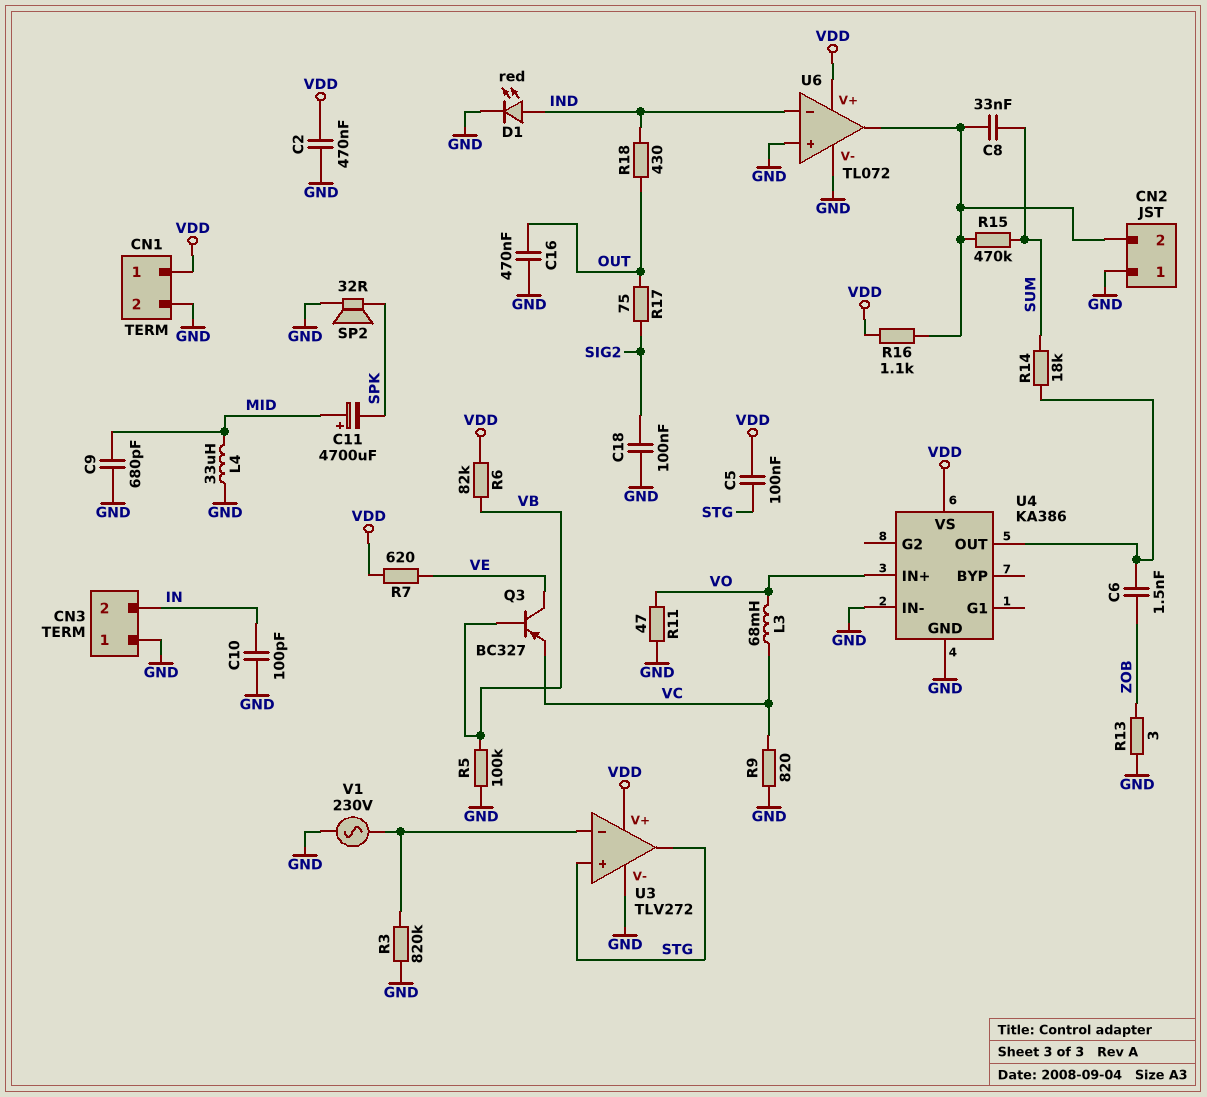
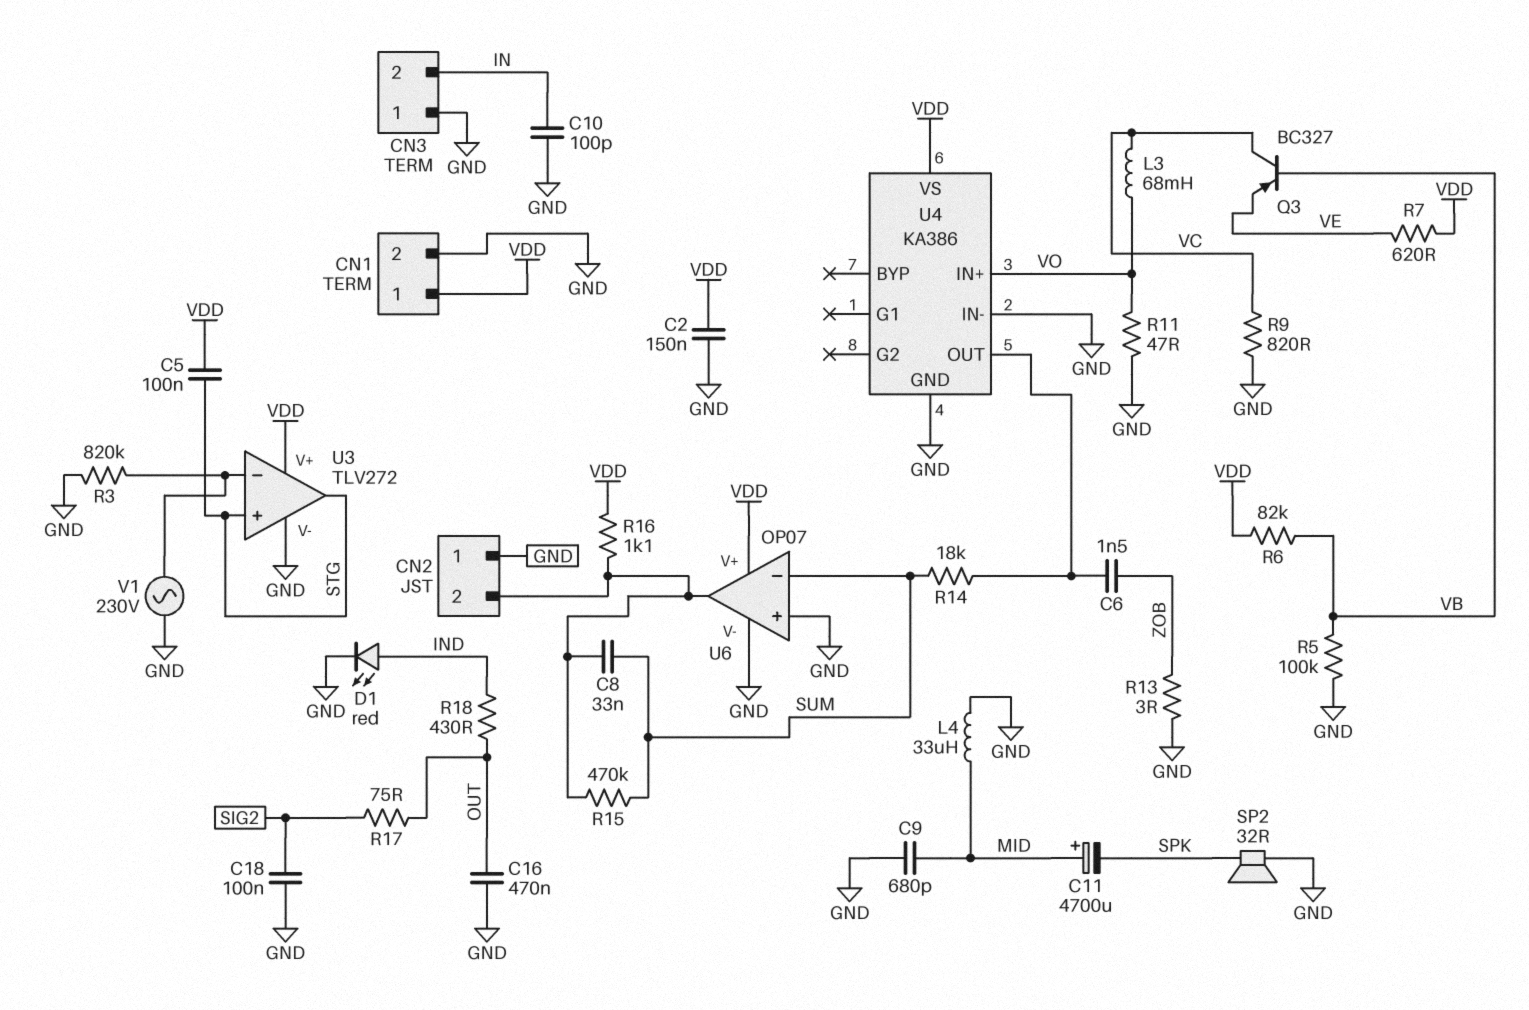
C2: 470nF (GND, VDD) -> 150nF (GND, VDD)
Q3: PNP BC327 (B VB, C VE, E VC) -> PNP BC327 (B VB, C VC, E VE)
U6: TL072 -> OP07
U6 pin in-: IND -> SUM

